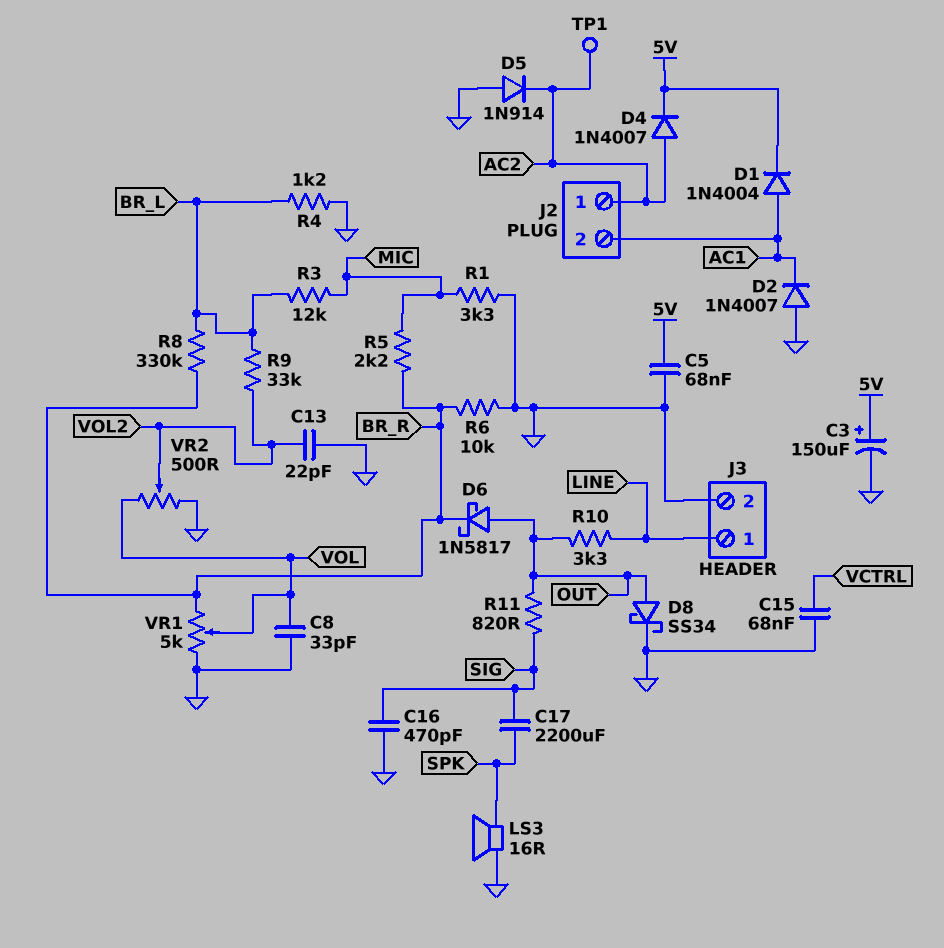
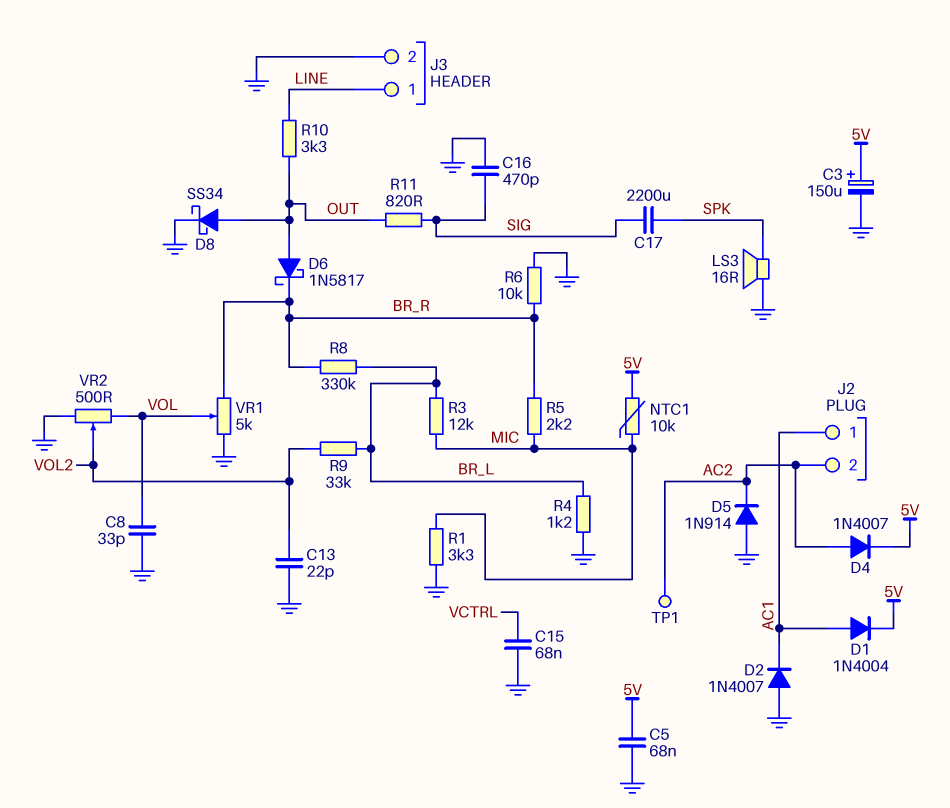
J2 pin 1: AC2 -> AC1
J2 pin 2: AC1 -> AC2
NTC1: none -> 10k (5V, MIC)

